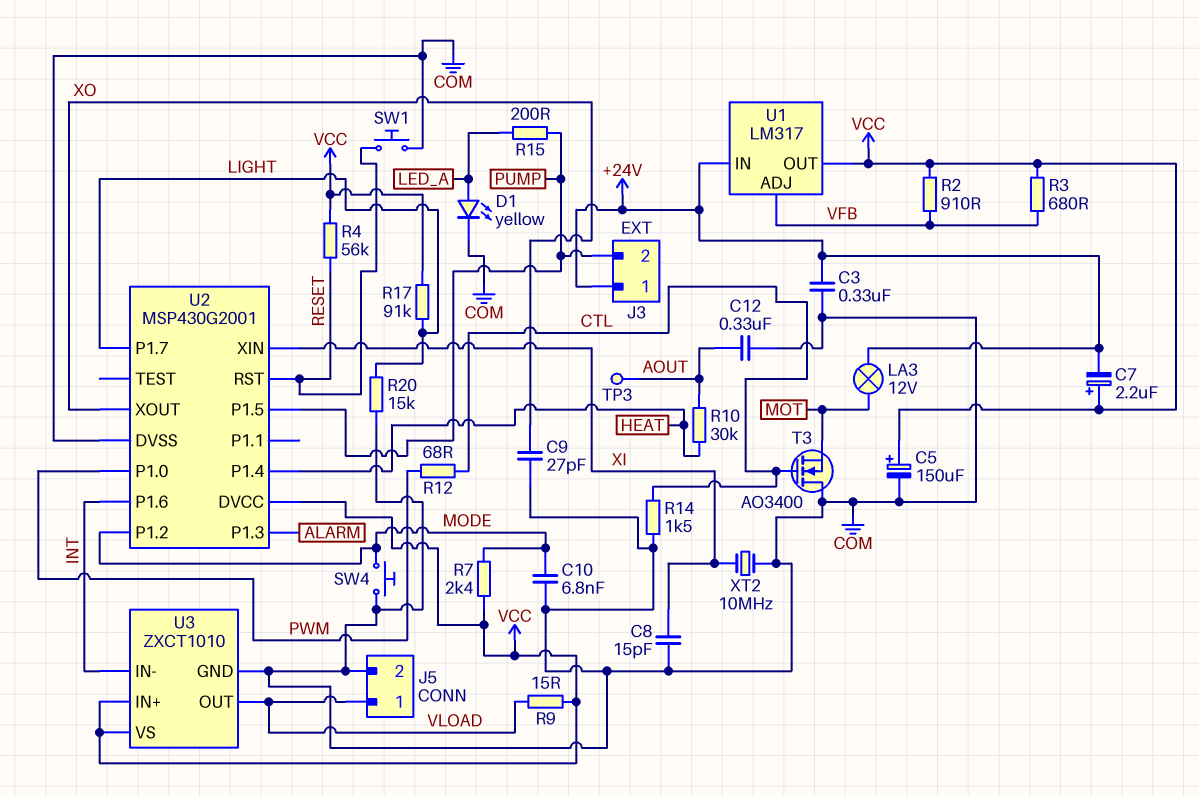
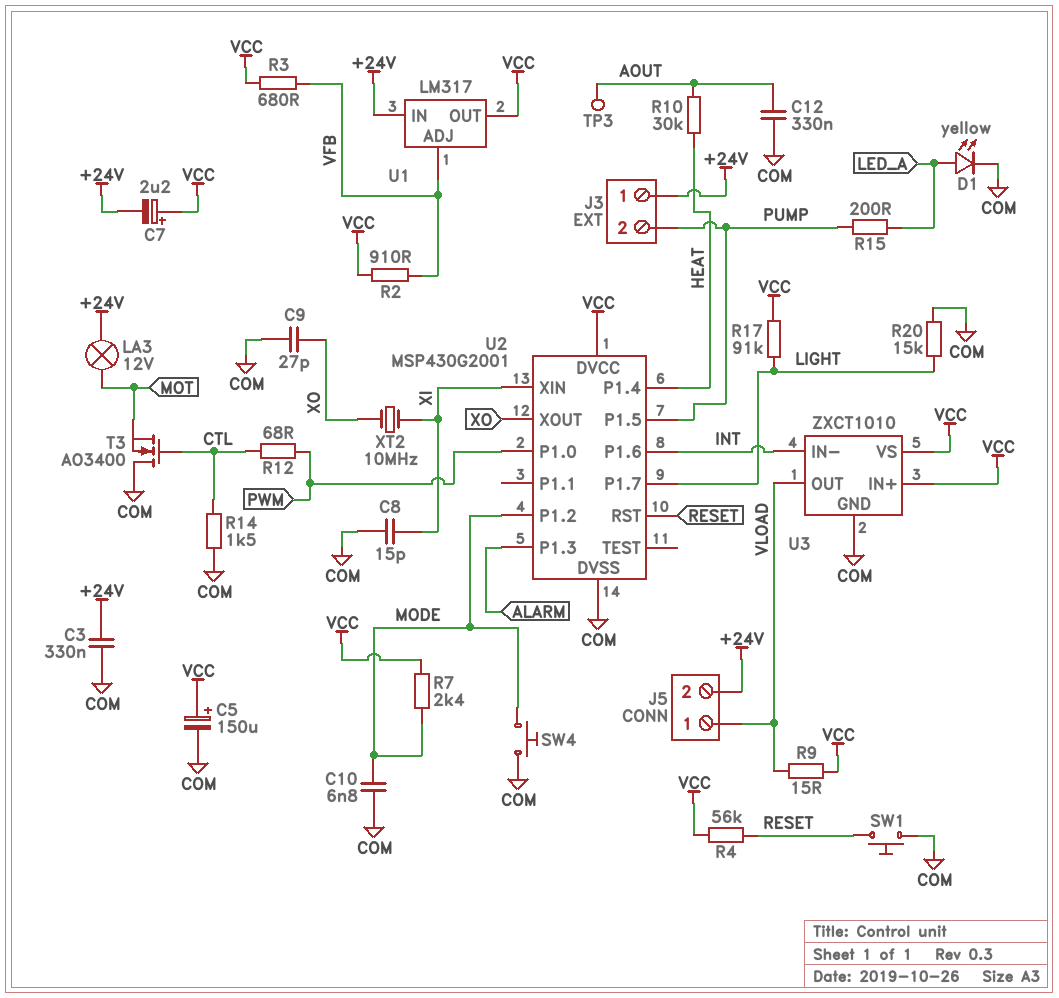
J5 pin 2: COM -> +24V
XT2: 10MHz (COM, XI) -> 10MHz (XI, XO)

